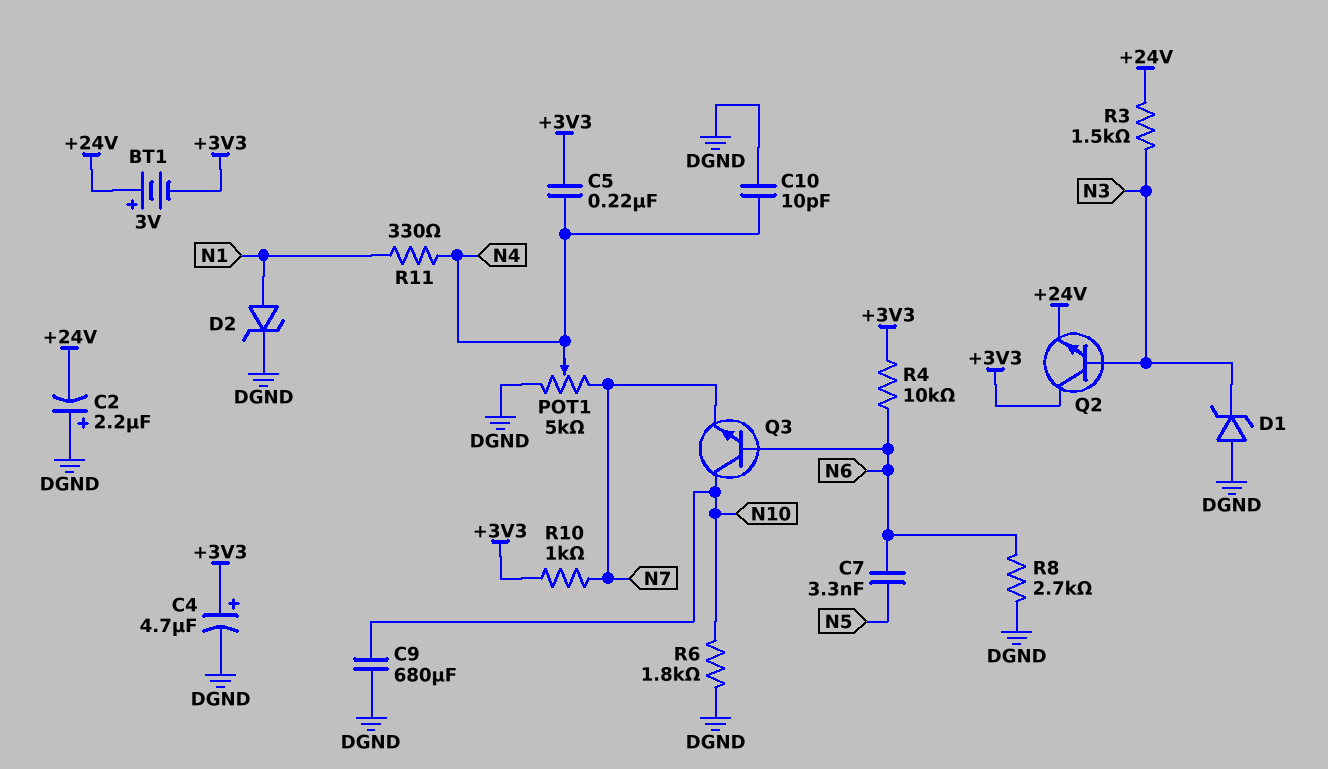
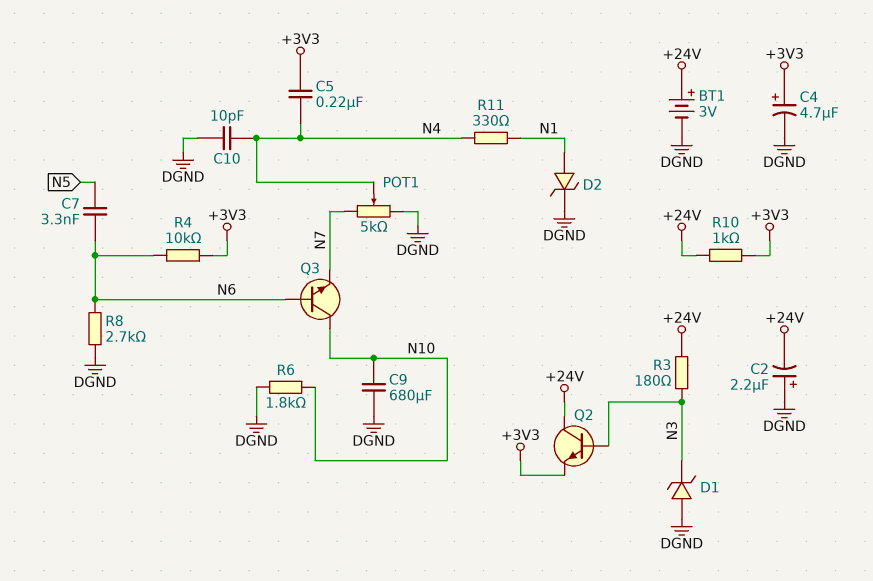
BT1: 3V (plus +24V, minus +3V3) -> 3V (plus +24V, minus DGND)
Q2: NPN (B N3, C +3V3, E +24V) -> NPN (B N3, C +24V, E +3V3)
R3: 1.5k (+24V, N3) -> 180 (+24V, N3)
R10: 1k (+3V3, N7) -> 1k (+3V3, +24V)

